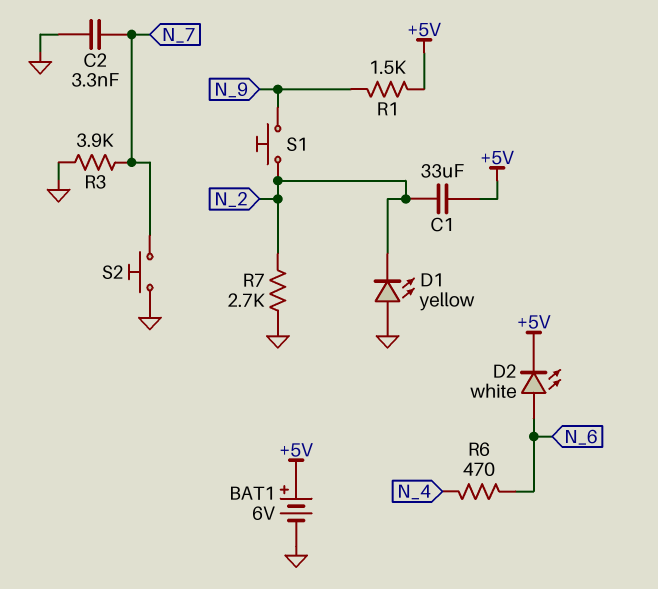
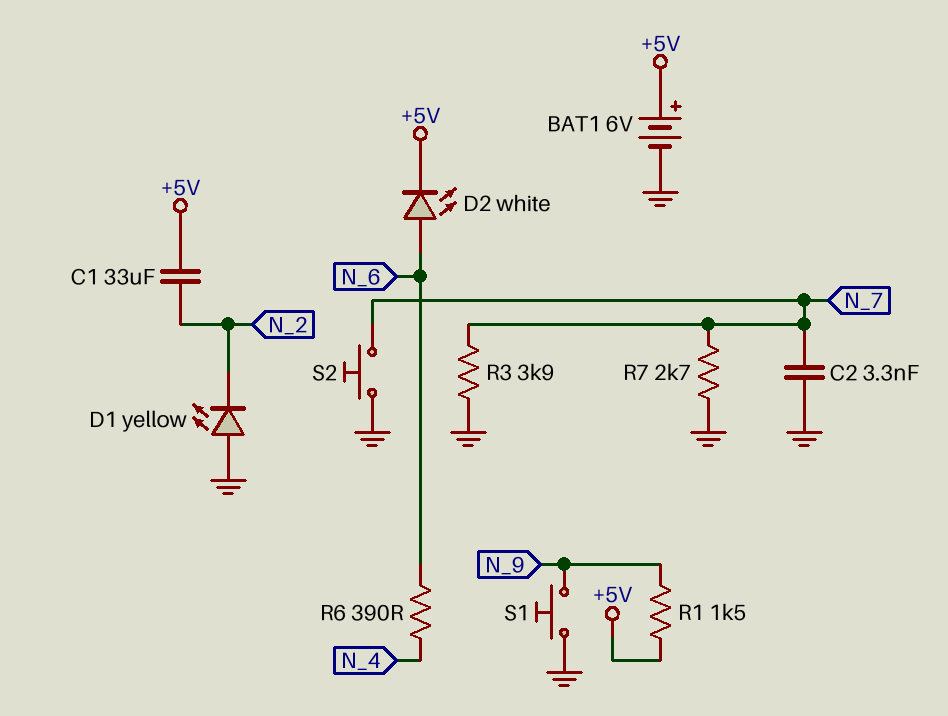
R6: 470 (N_4, N_6) -> 390 (N_4, N_6)
R7: 2.7k (GND, N_2) -> 2.7k (GND, N_7)
S1: button (N_2, N_9) -> button (GND, N_9)

